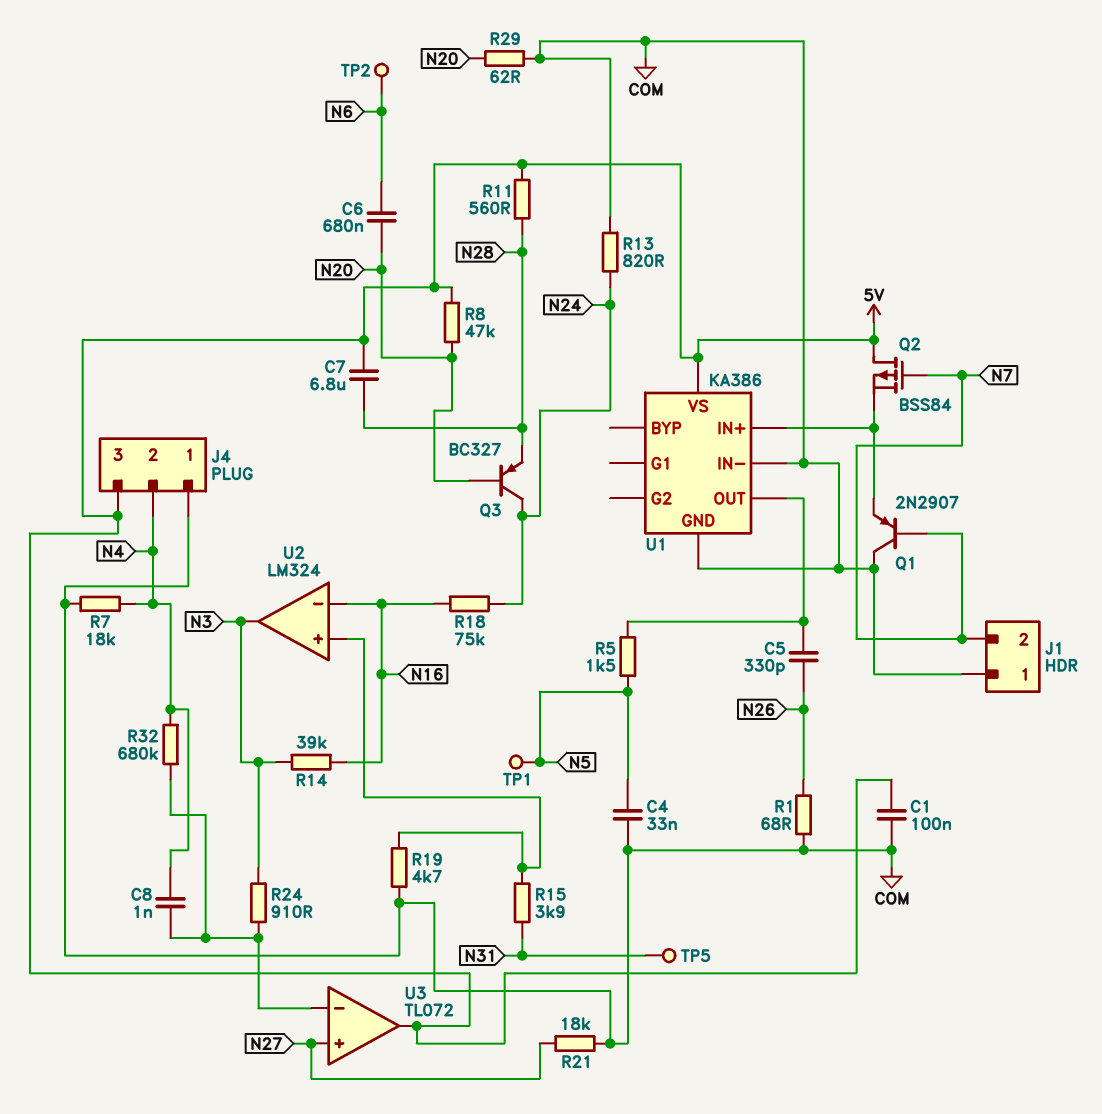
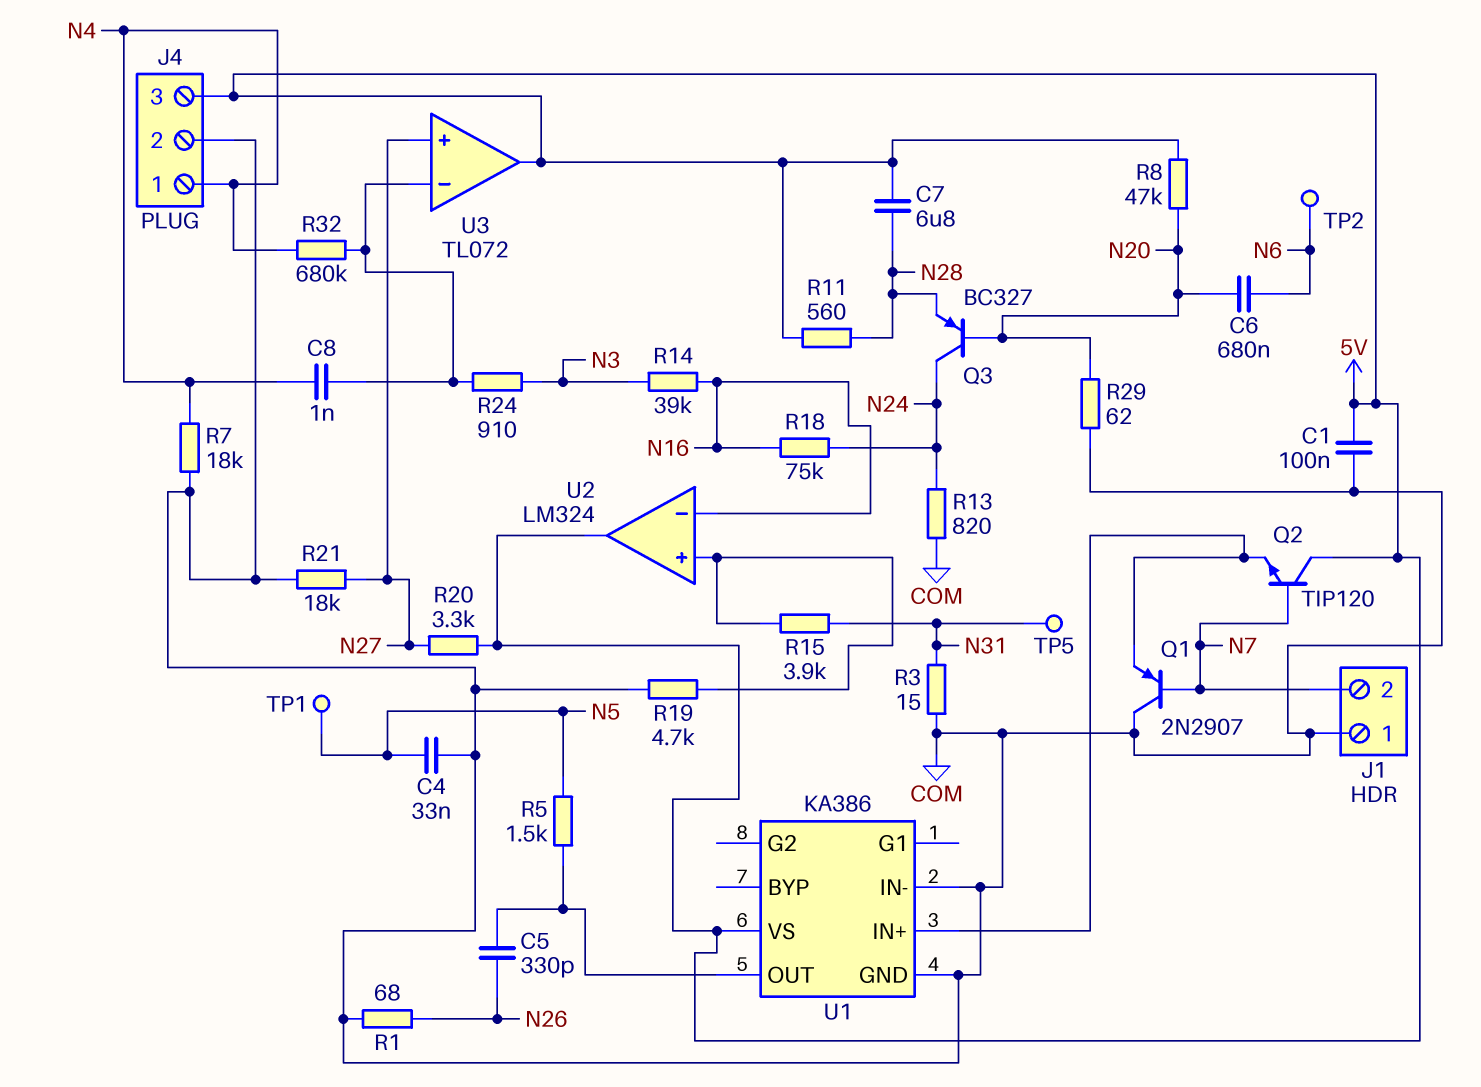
J4 pin 1: COM -> N4
J4 pin 2: N4 -> COM
Q2: PMOS BSS84 (G N7, D 5V, S U1/IN+) -> NPN TIP120 (B N7, C 5V, E U1/IN+)
R3: none -> 15 (COM, N31)
R20: none -> 3.3k (5V, N27)
U2 pin out: N3 -> 5V

